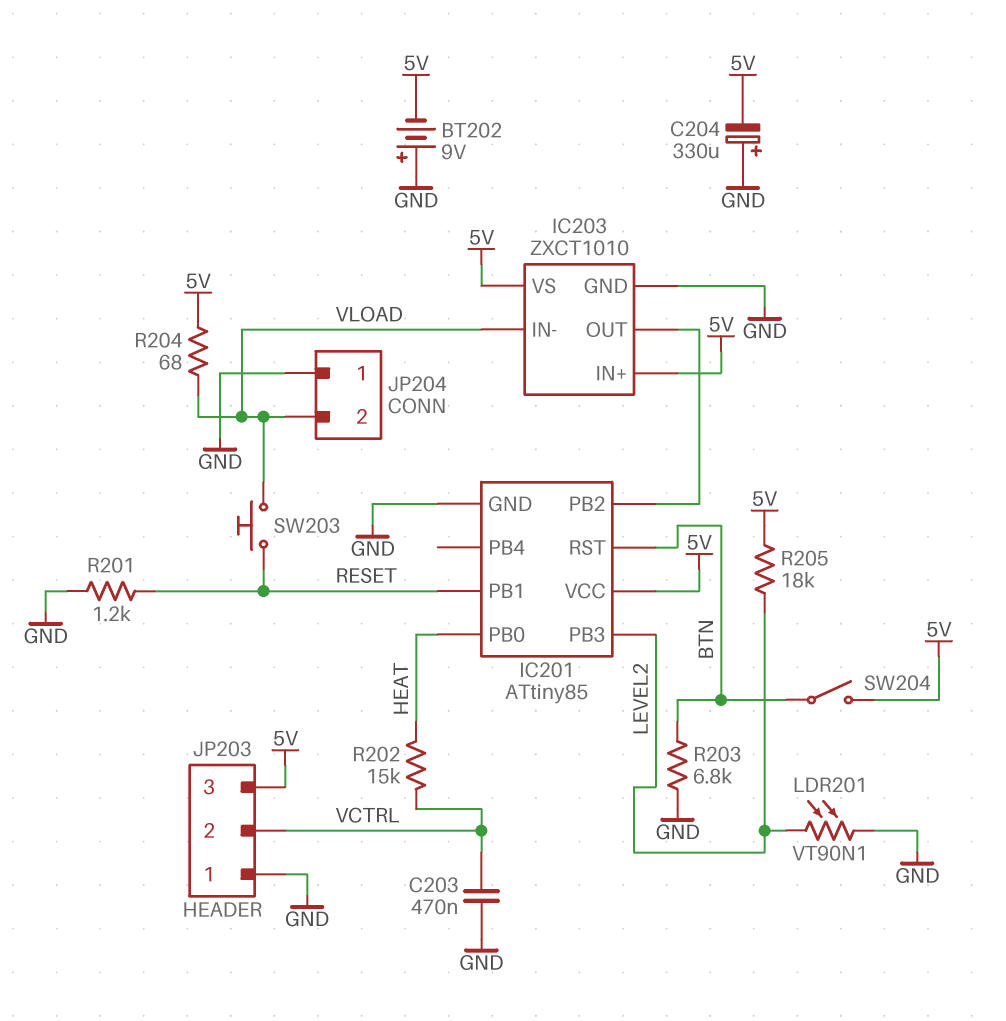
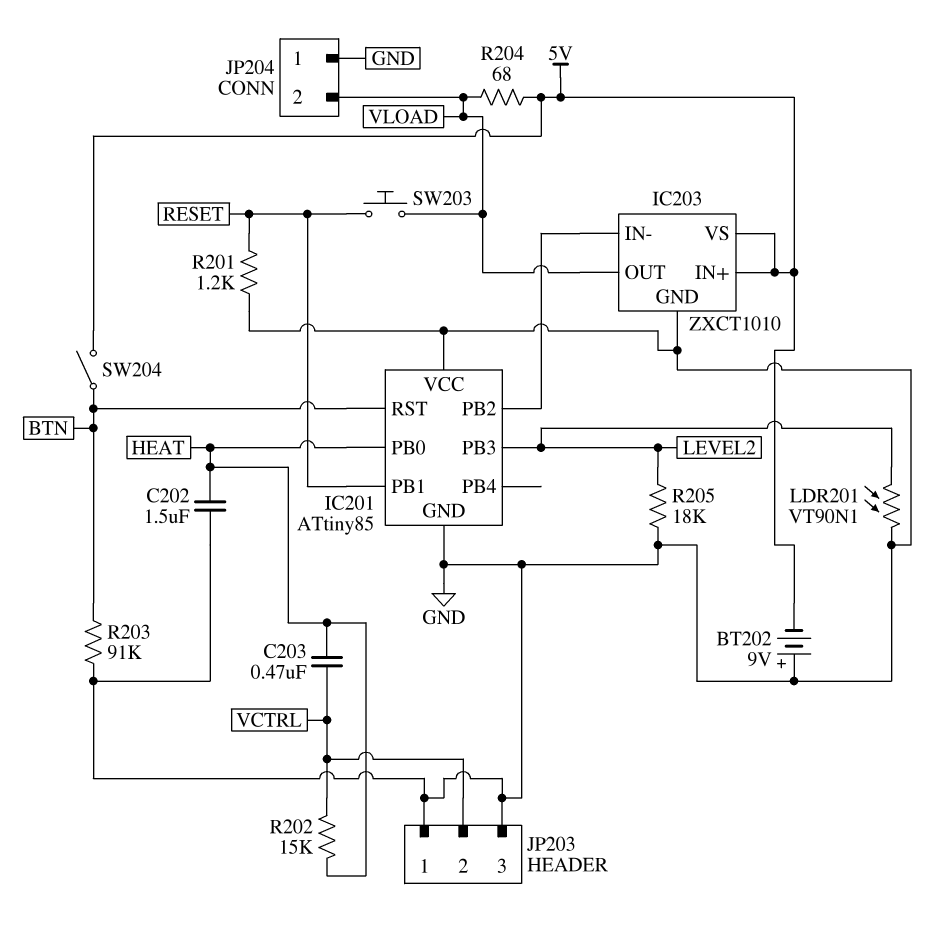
C202: none -> 1.5uF (GND, HEAT)
C203: 470nF (GND, VCTRL) -> 470nF (HEAT, VCTRL)
C204: 330uF (plus GND, minus 5V) -> none
IC201 pin VCC: 5V -> GND
IC203 pin IN-: VLOAD -> IC201/PB2
IC203 pin OUT: IC201/PB2 -> VLOAD
JP203 pin 3: 5V -> GND
R203: 6.8k (BTN, GND) -> 91k (BTN, GND)
R205: 18k (5V, LEVEL2) -> 18k (GND, LEVEL2)

